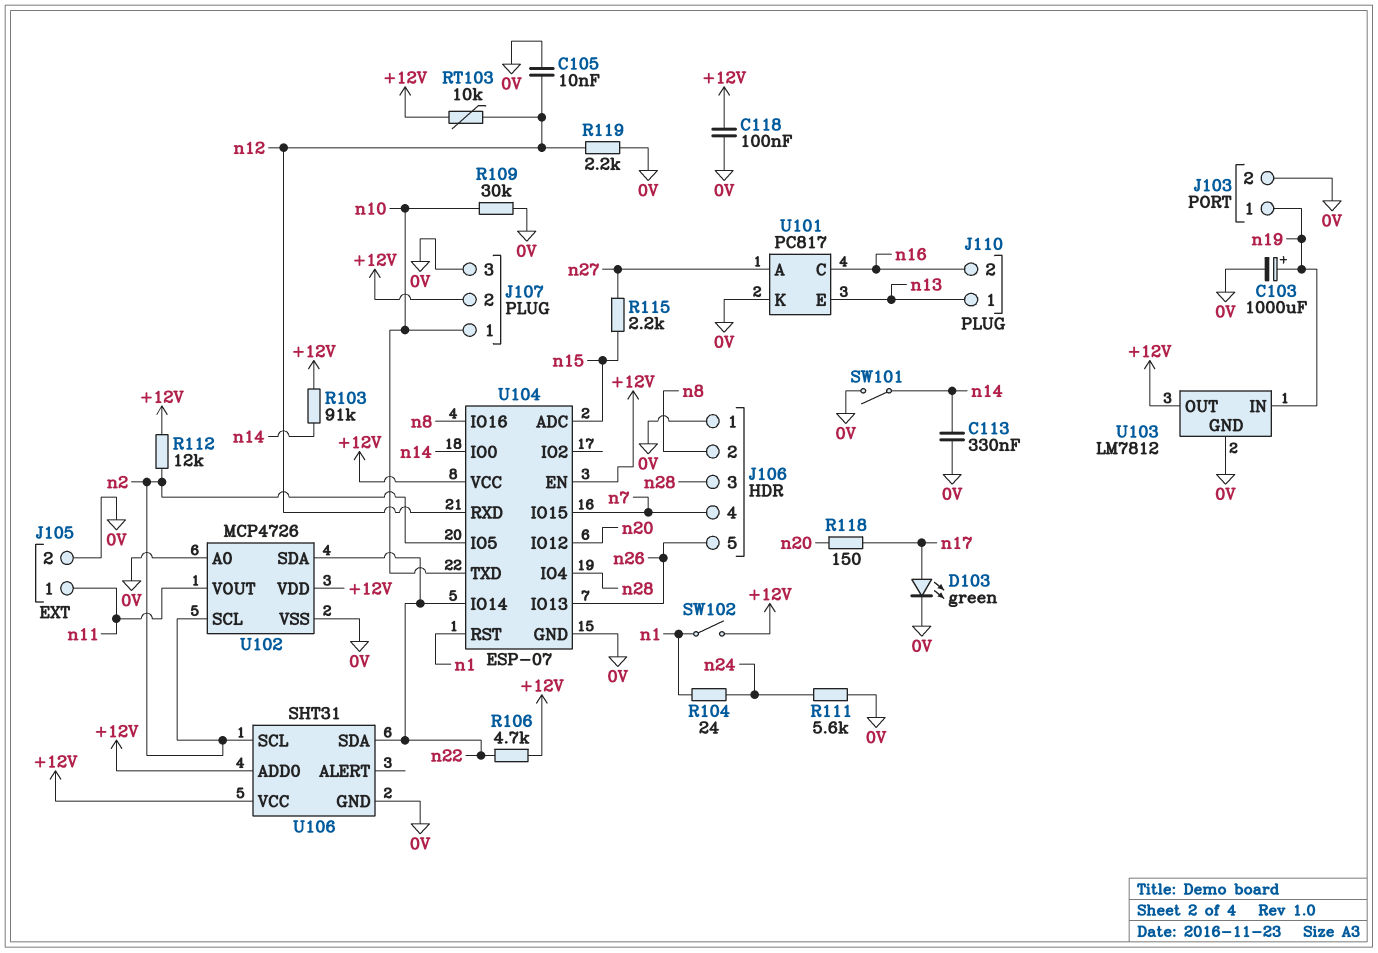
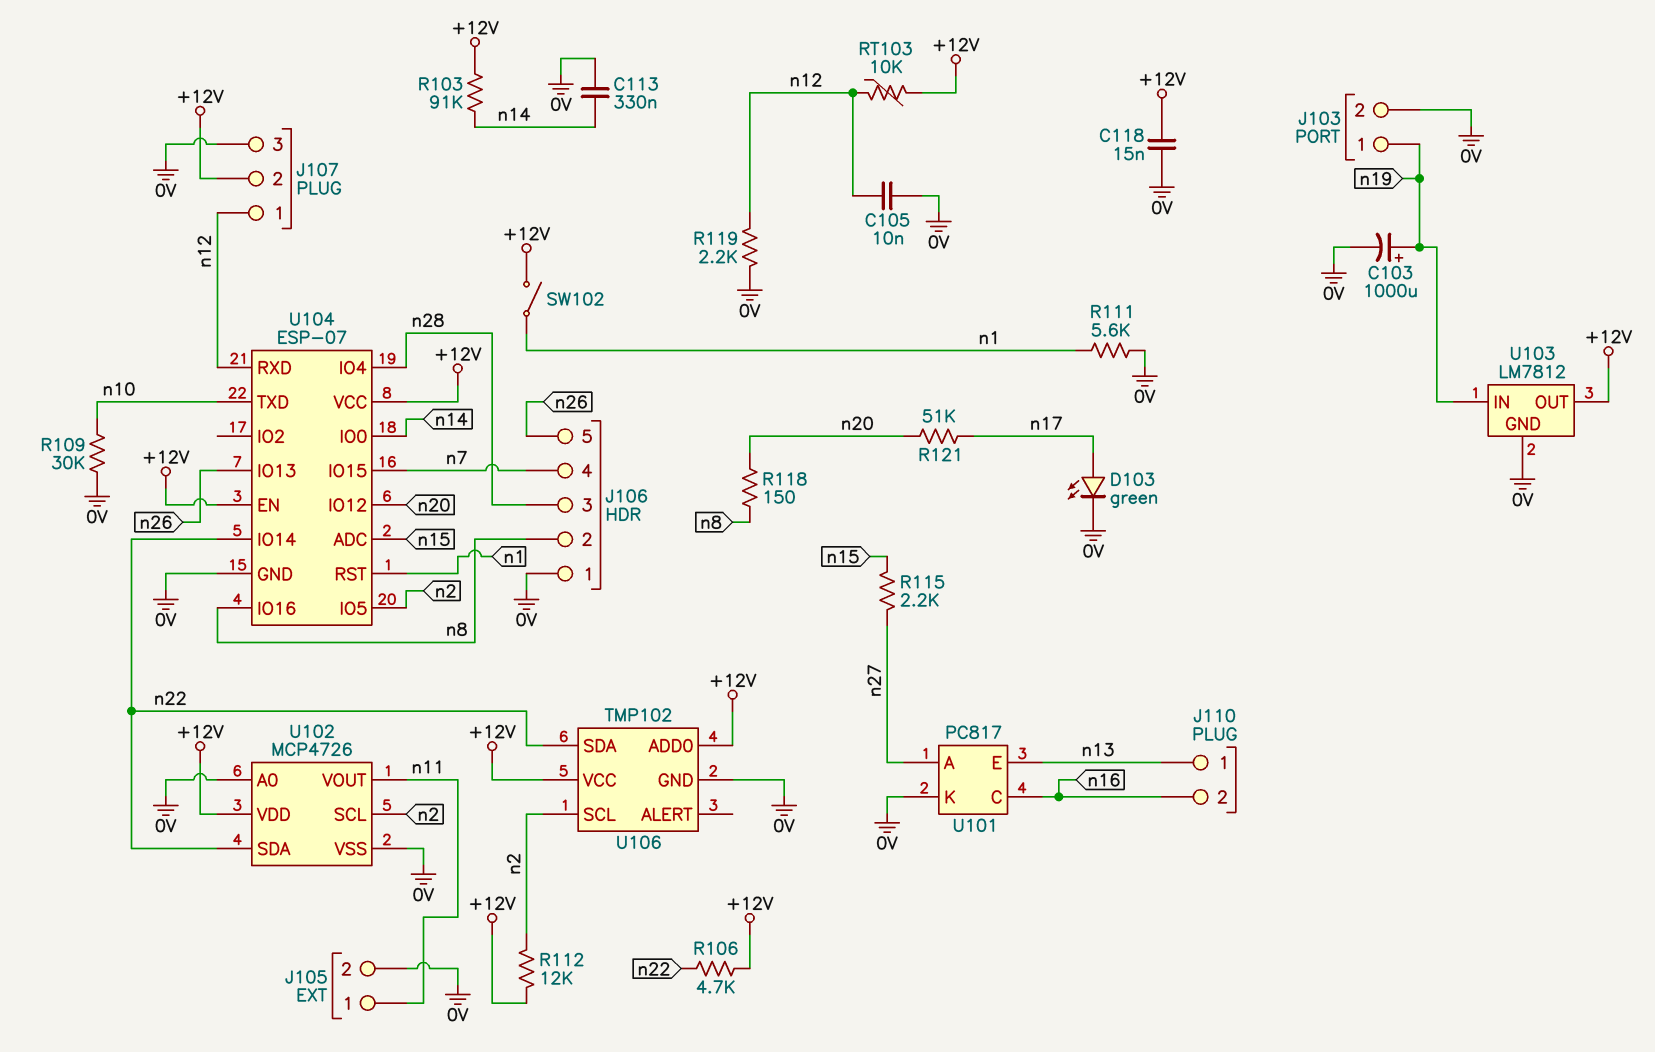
C118: 100nF (+12V, 0V) -> 15nF (+12V, 0V)
J107 pin 1: n10 -> n12
R104: 24 (n1, n24) -> none
R111: 5.6k (0V, n24) -> 5.6k (0V, n1)
R118: 150 (n17, n20) -> 150 (n8, n20)
R121: none -> 51k (n17, n20)
SW101: switch (0V, n14) -> none
U106: SHT31 -> TMP102

